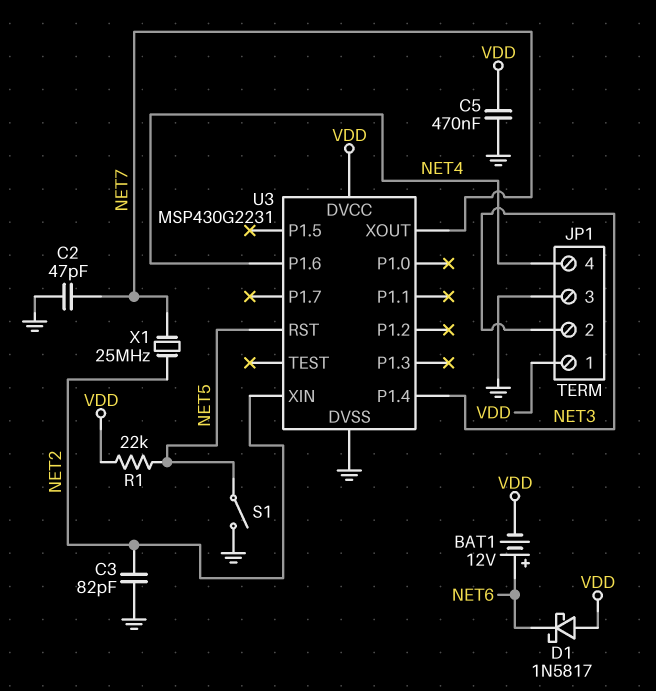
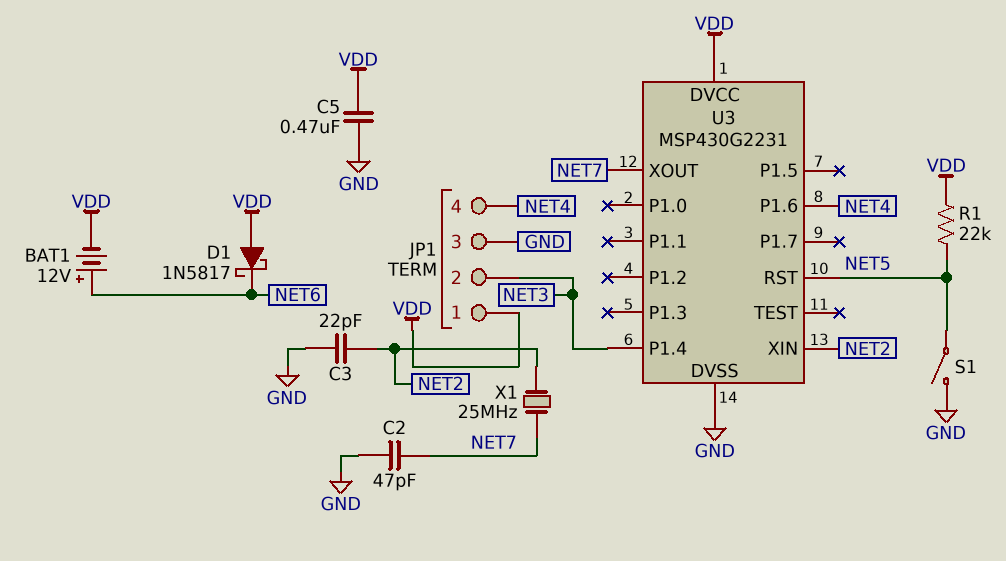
C3: 82pF (GND, NET2) -> 22pF (GND, NET2)

